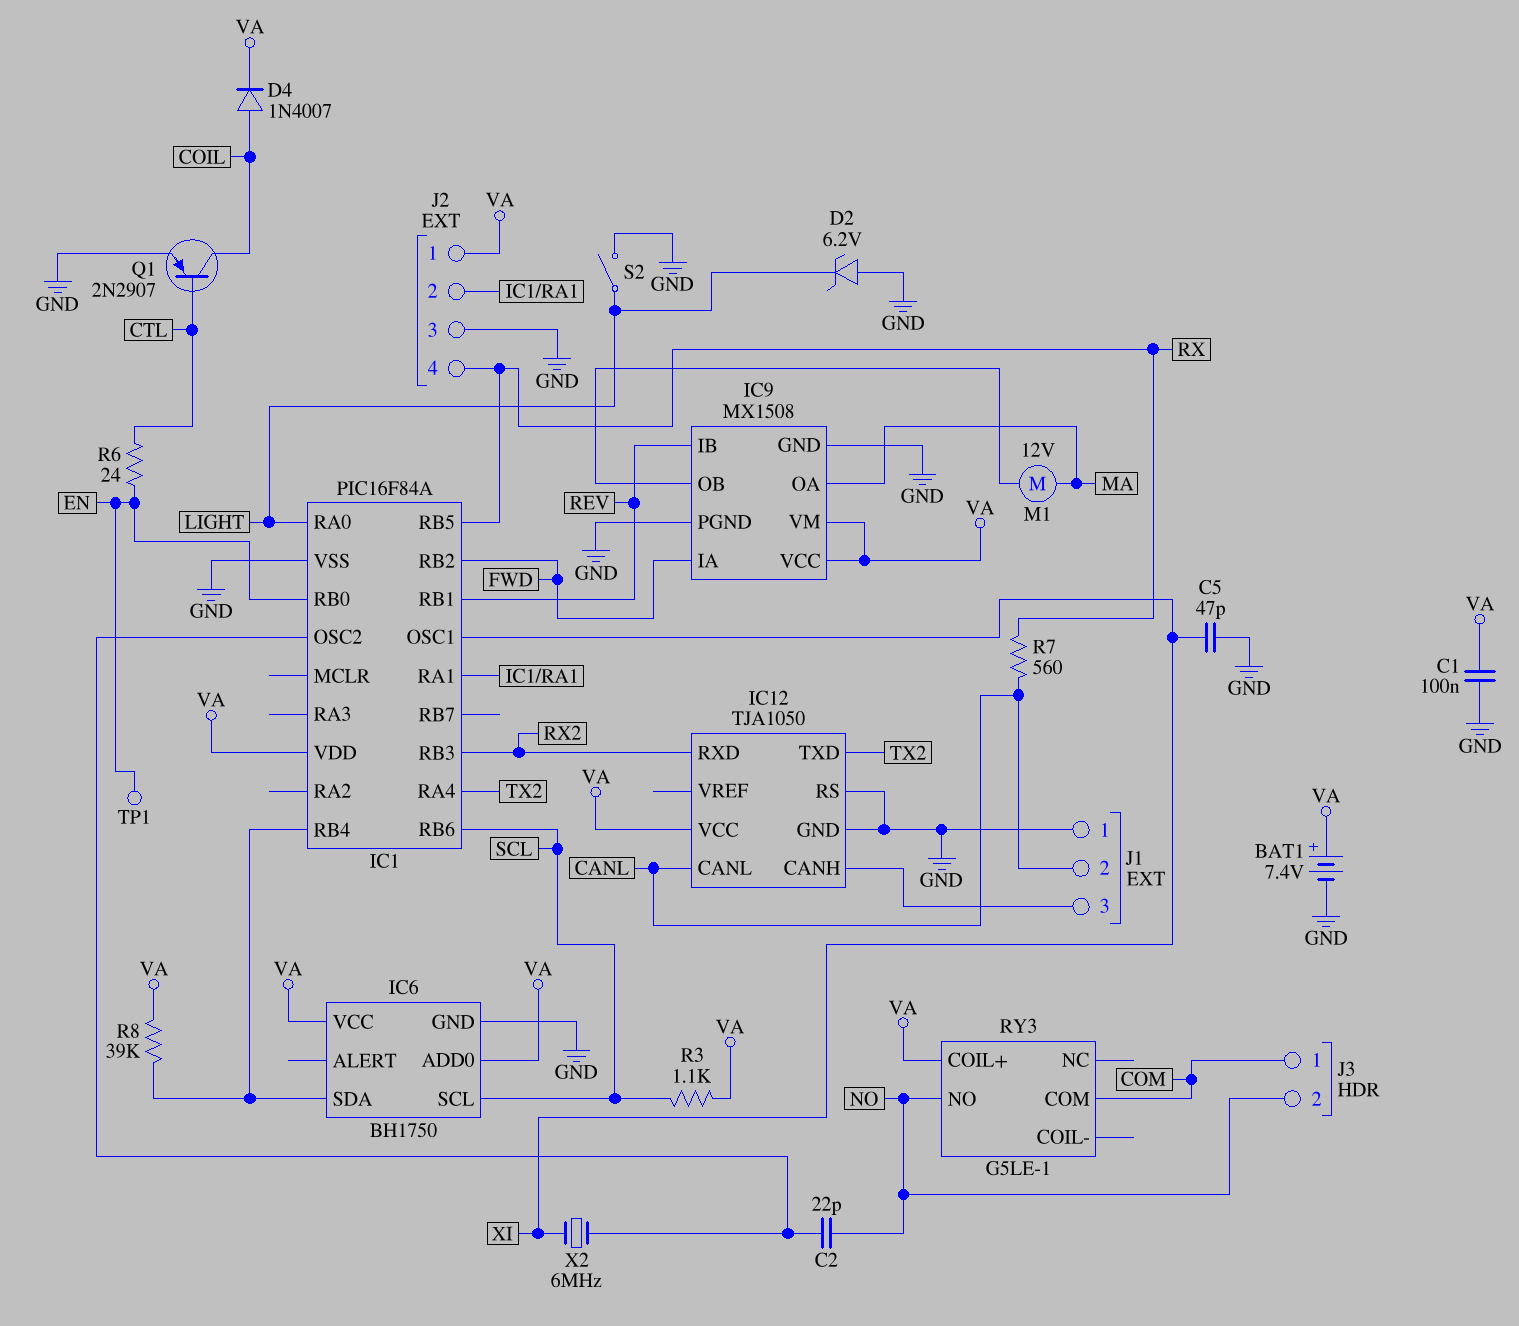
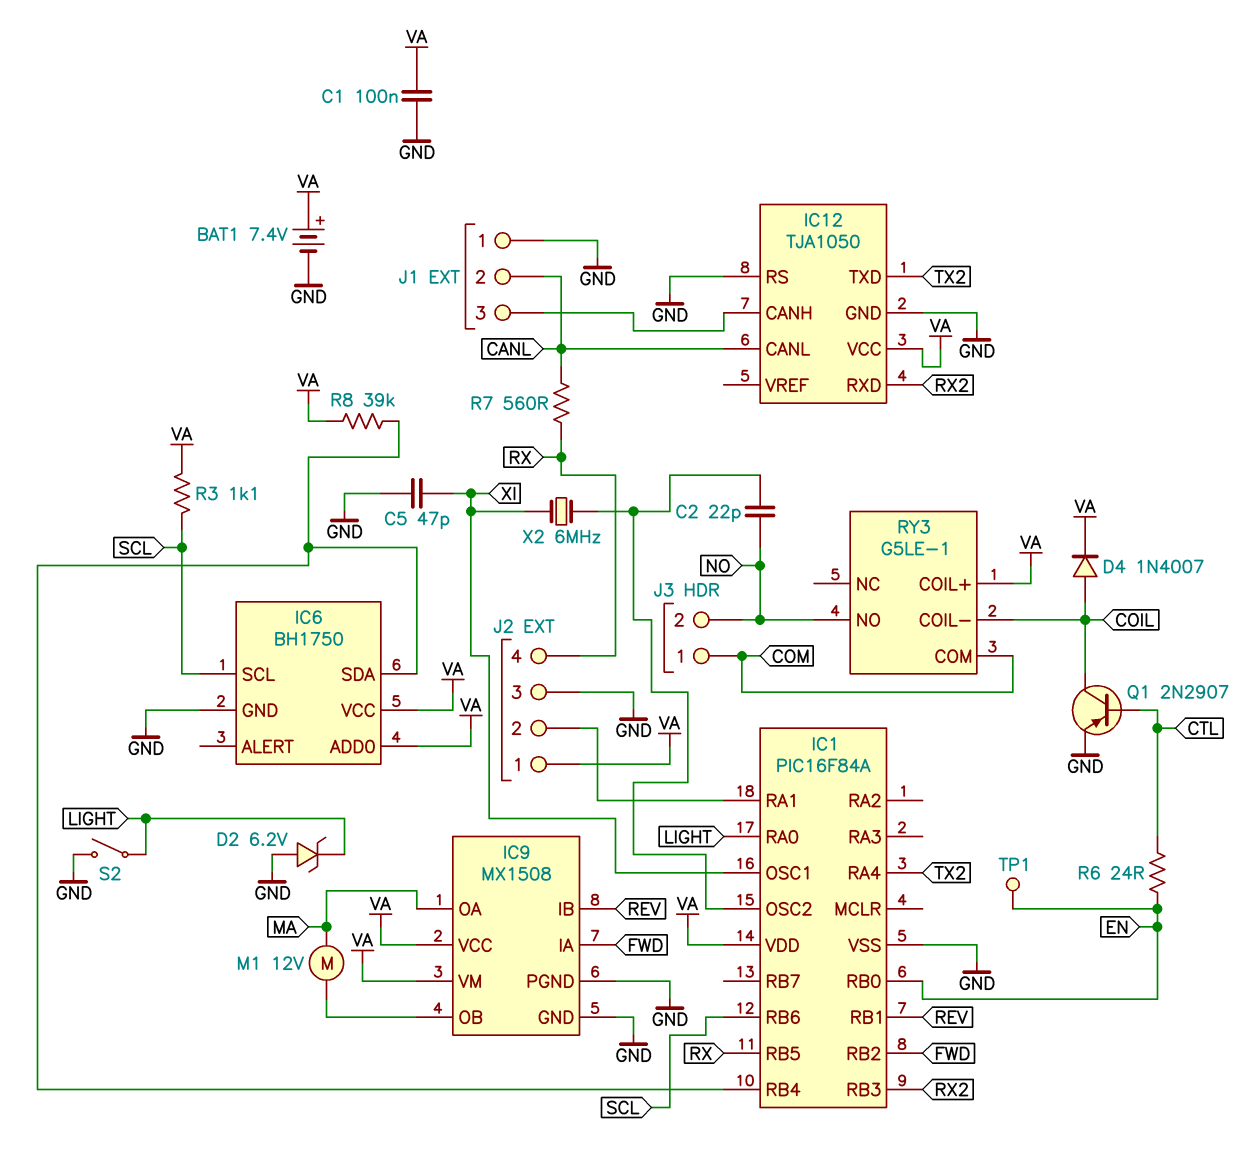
RY3 pin COIL-: none -> COIL

